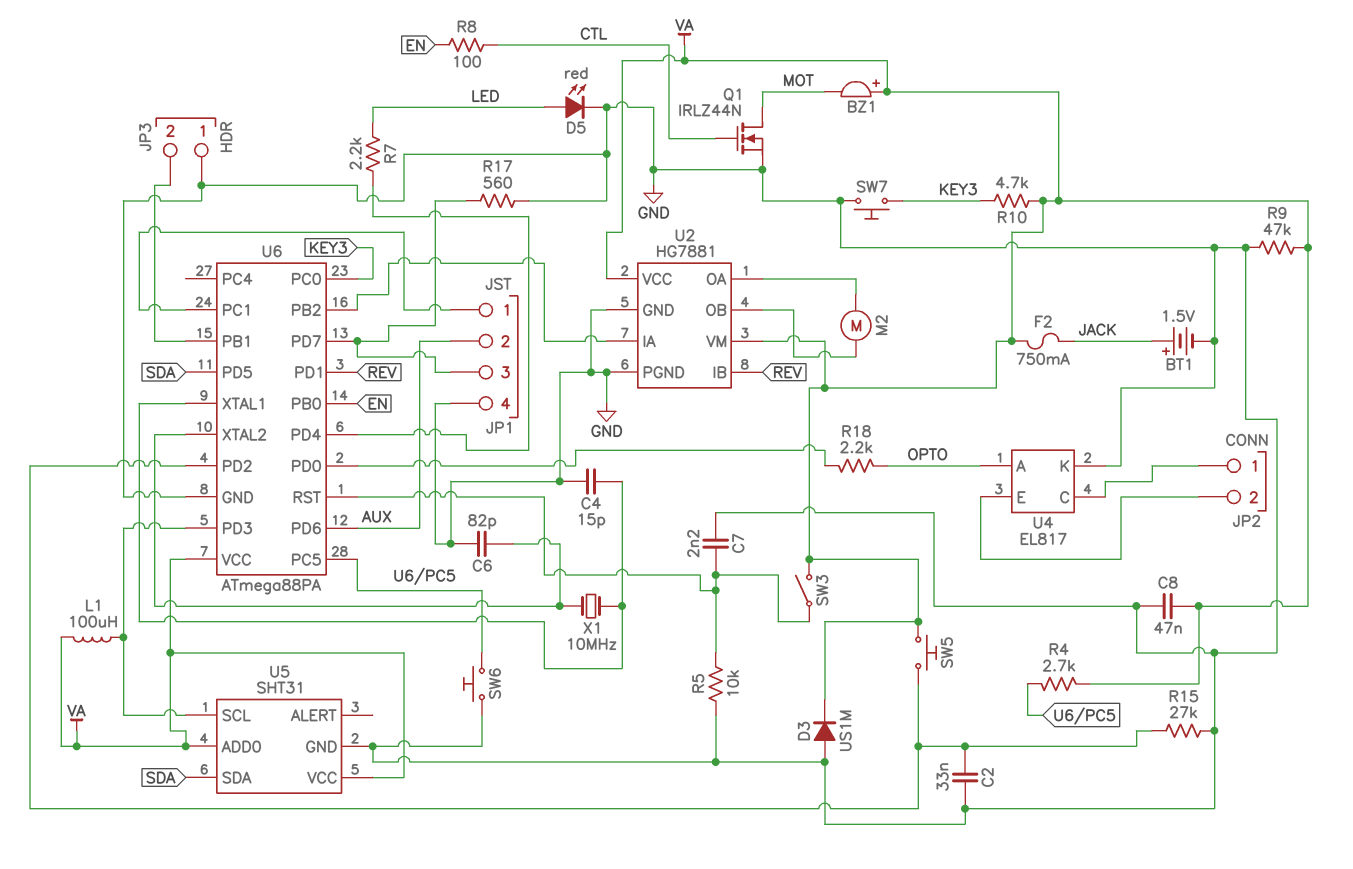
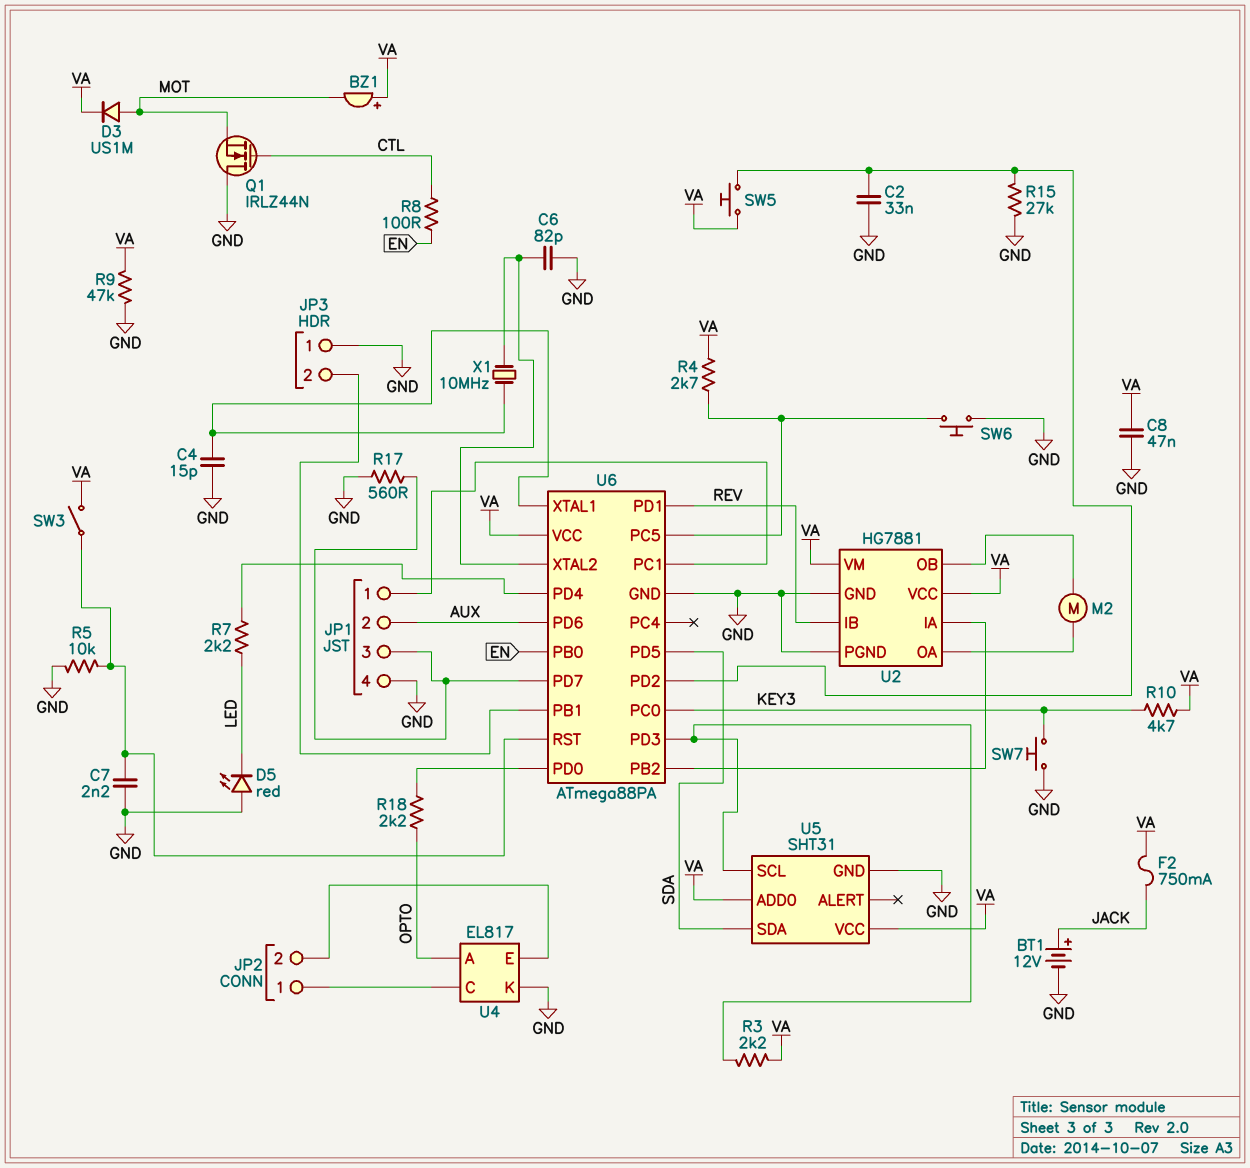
BT1: 1.5V (plus JACK, minus GND) -> 12V (plus JACK, minus GND)
D3: diode US1M (A GND, K VA) -> diode US1M (A MOT, K VA)
D5: LED red (A LED, K GND) -> LED red (A GND, K LED)
L1: 100uH (U5/SCL, VA) -> none
Q1: NMOS IRLZ44N (G CTL, D MOT, S GND) -> NMOS IRLZ44N (G CTL, D GND, S MOT)
R3: none -> 2.2k (U5/SCL, VA)

